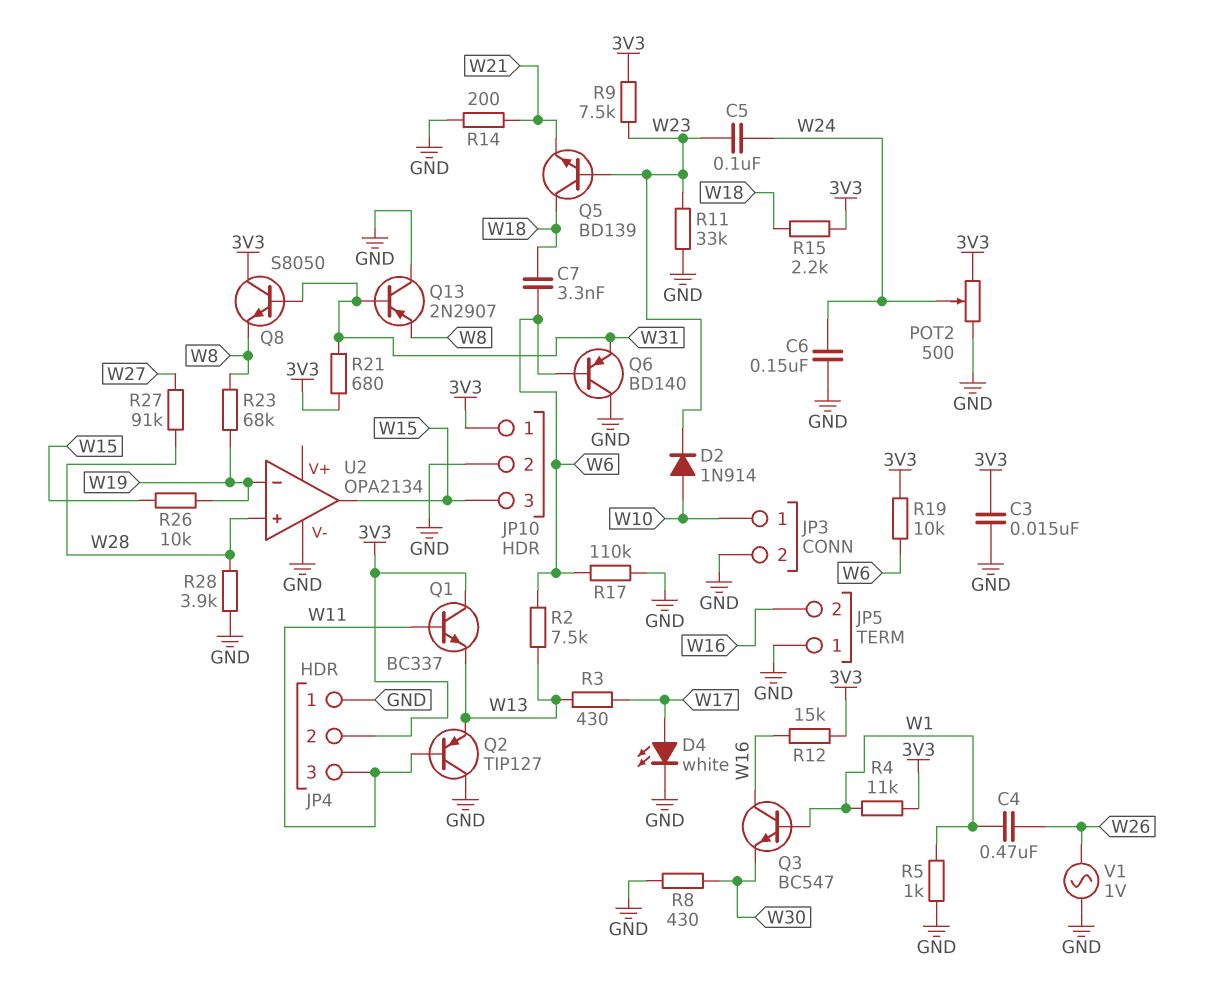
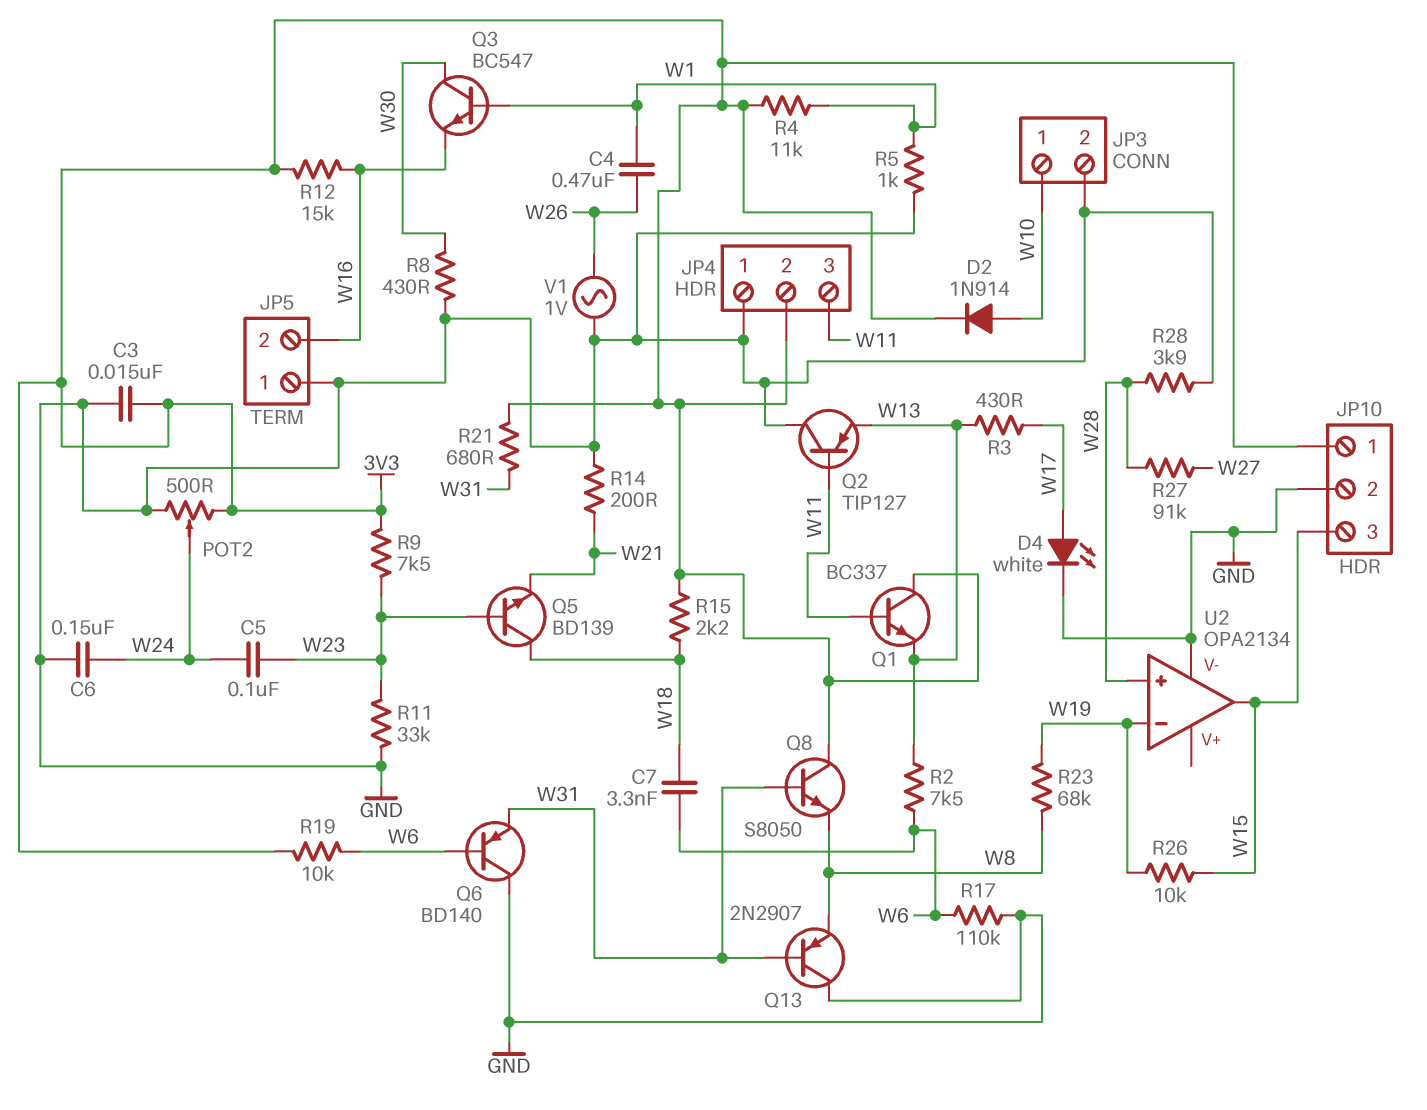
D2: diode 1N914 (A W10, K W23) -> diode 1N914 (A W10, K 3V3)
Q3: NPN BC547 (B W1, C W16, E W30) -> NPN BC547 (B W1, C W30, E W16)

